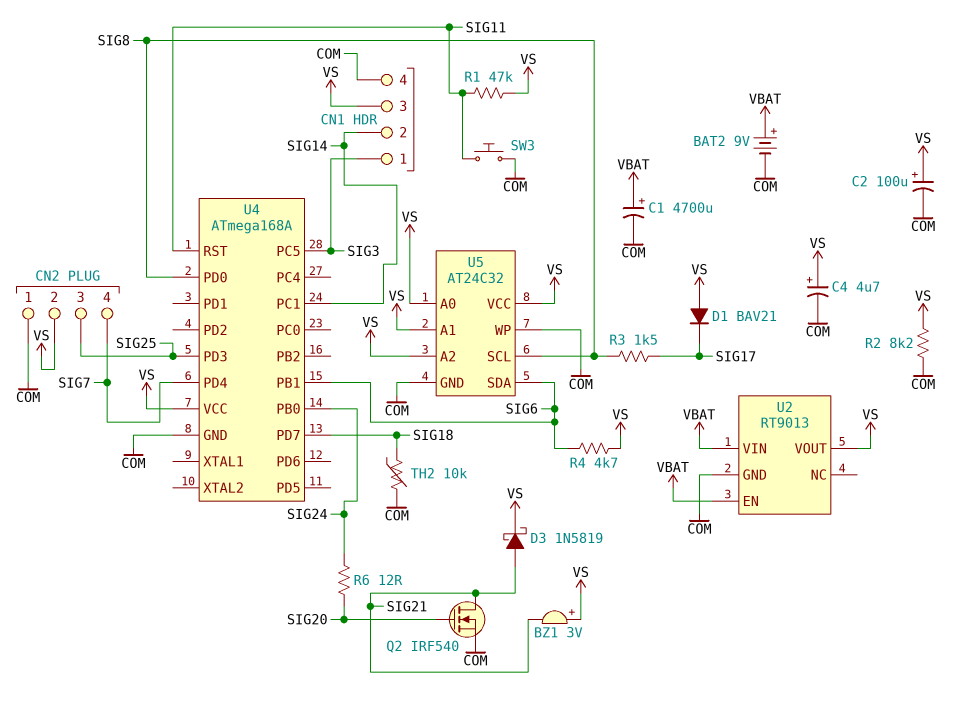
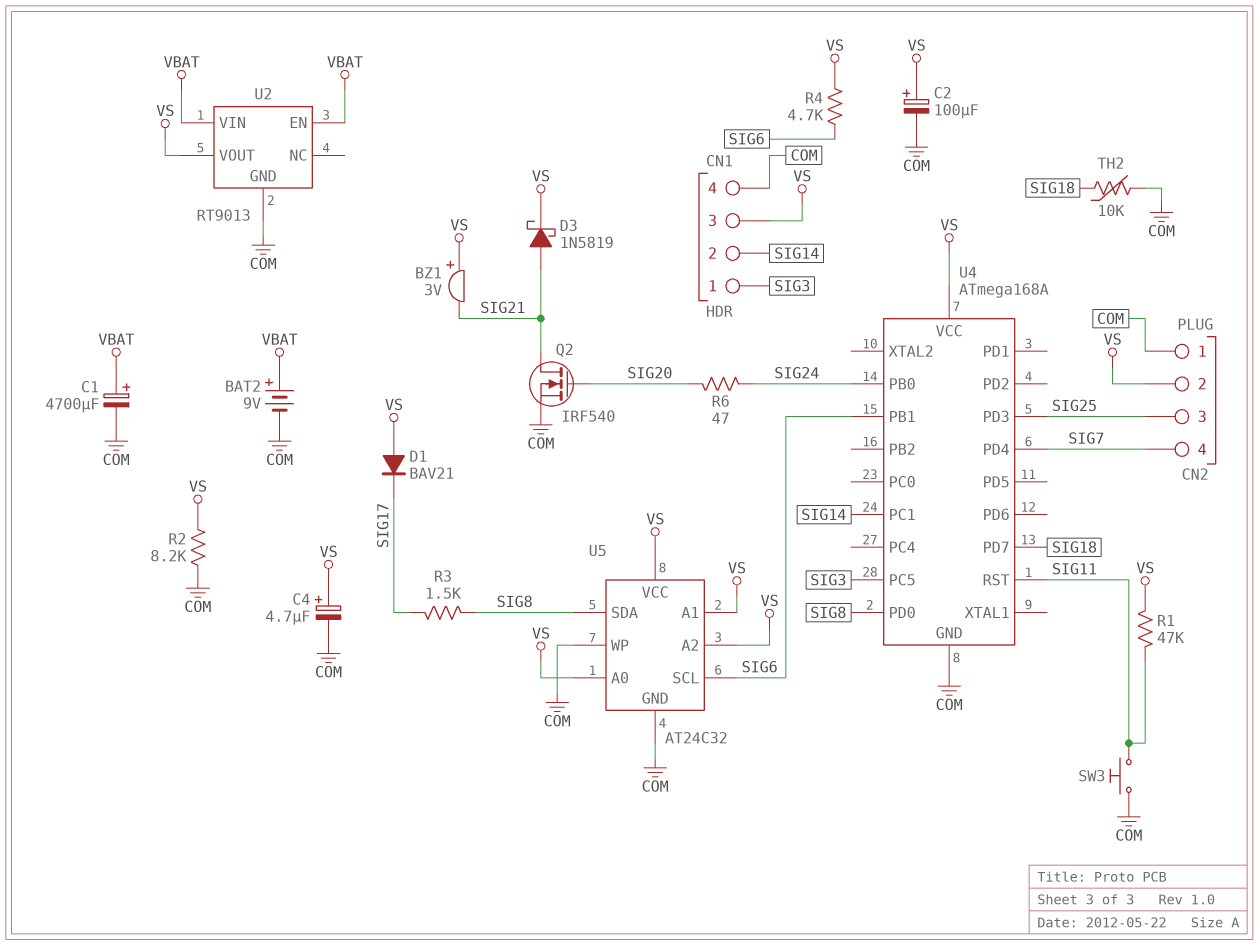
R6: 12 (SIG20, SIG24) -> 47 (SIG20, SIG24)
U5 pin SCL: SIG8 -> SIG6
U5 pin SDA: SIG6 -> SIG8

